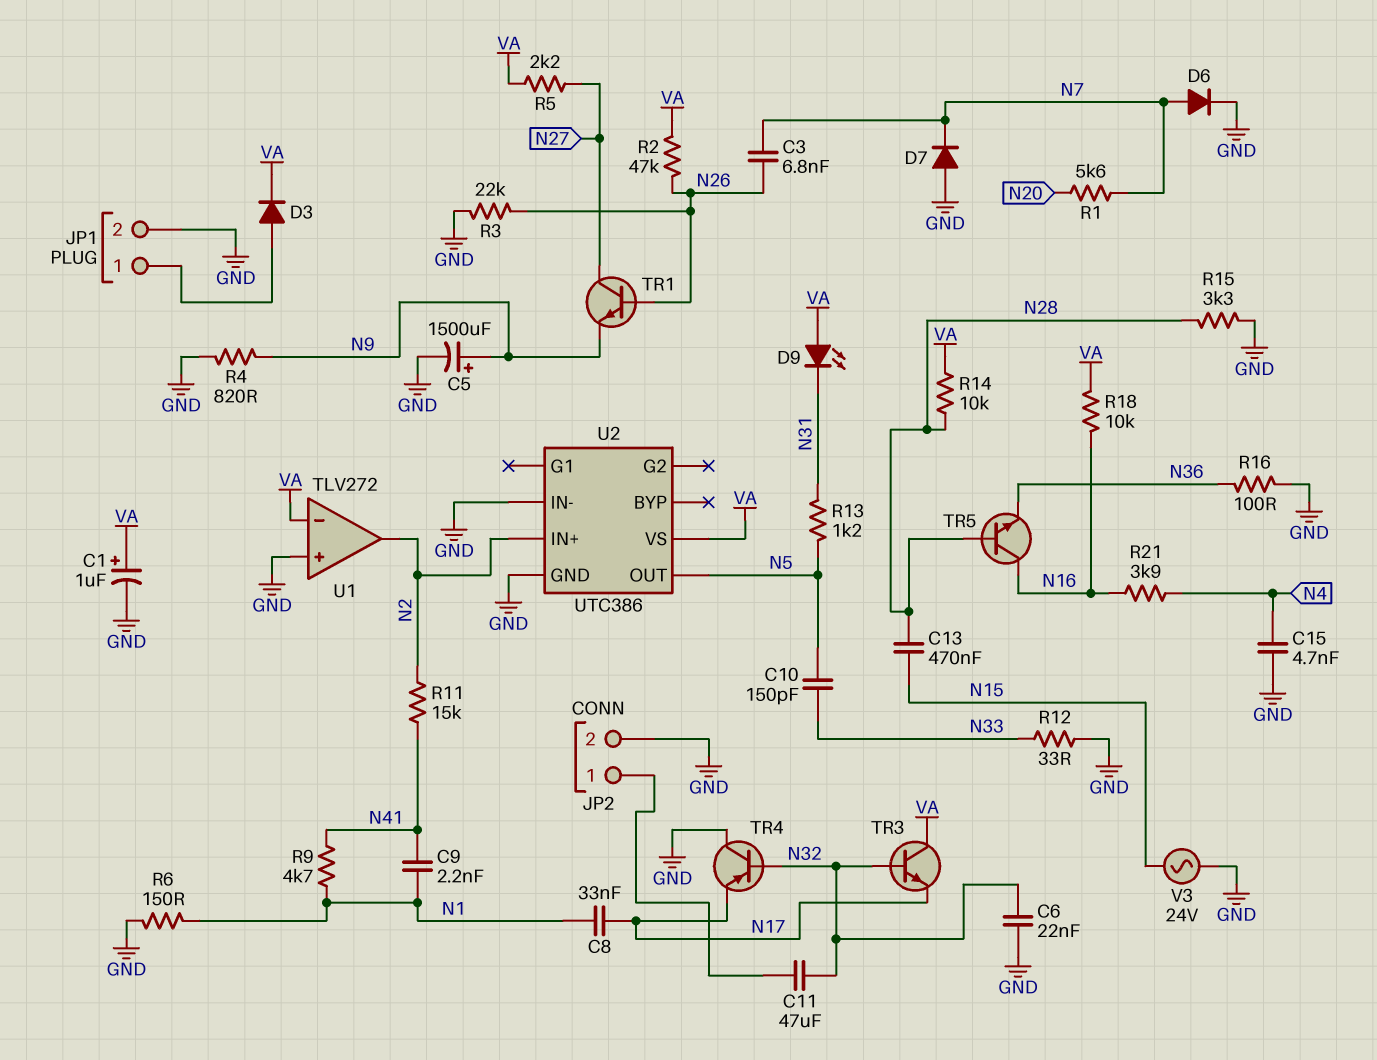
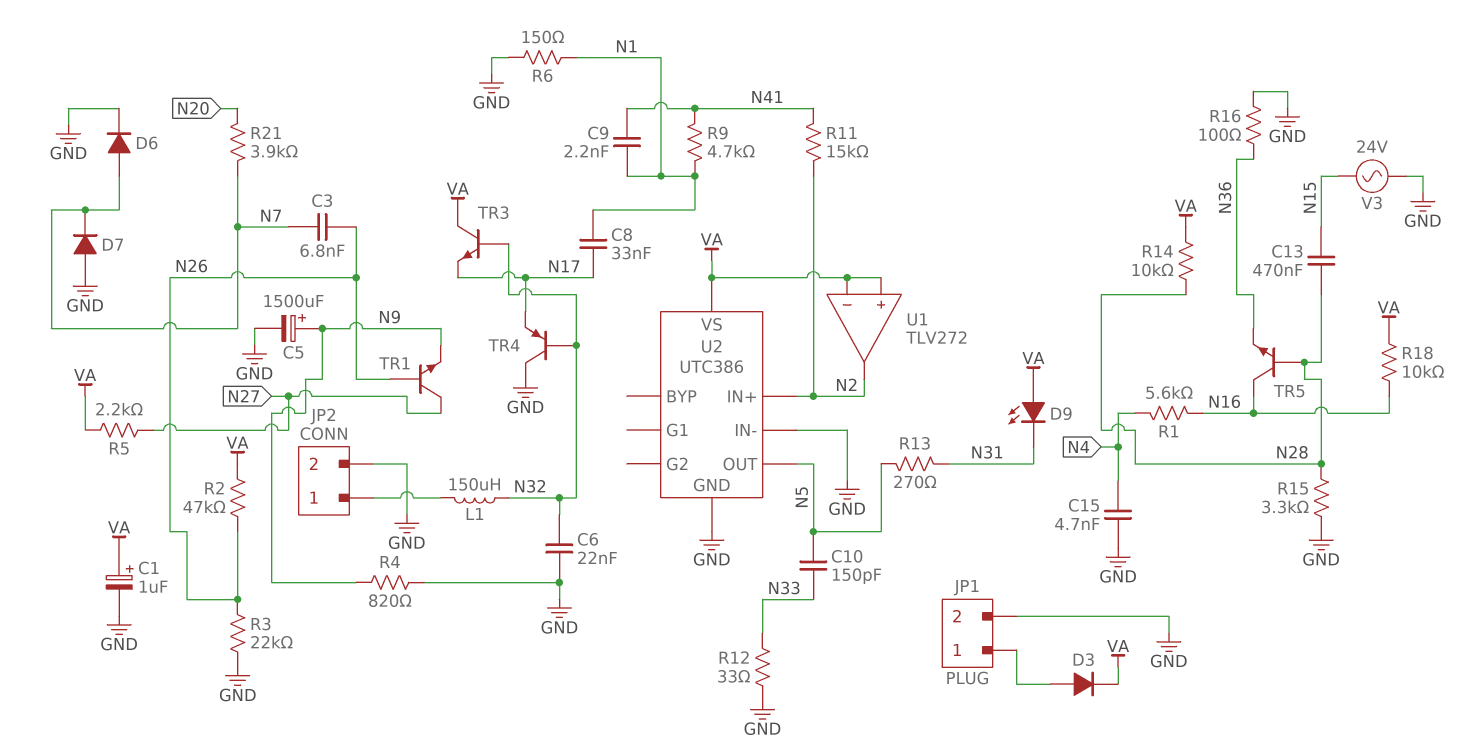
C11: 47uF (JP2/1, N32) -> none
L1: none -> 150uH (JP2/1, N32)
R1: 5.6k (N7, N20) -> 5.6k (N4, N16)
R13: 1.2k (N5, N31) -> 270 (N5, N31)
R21: 3.9k (N4, N16) -> 3.9k (N7, N20)
U1 pin in+: GND -> VA

